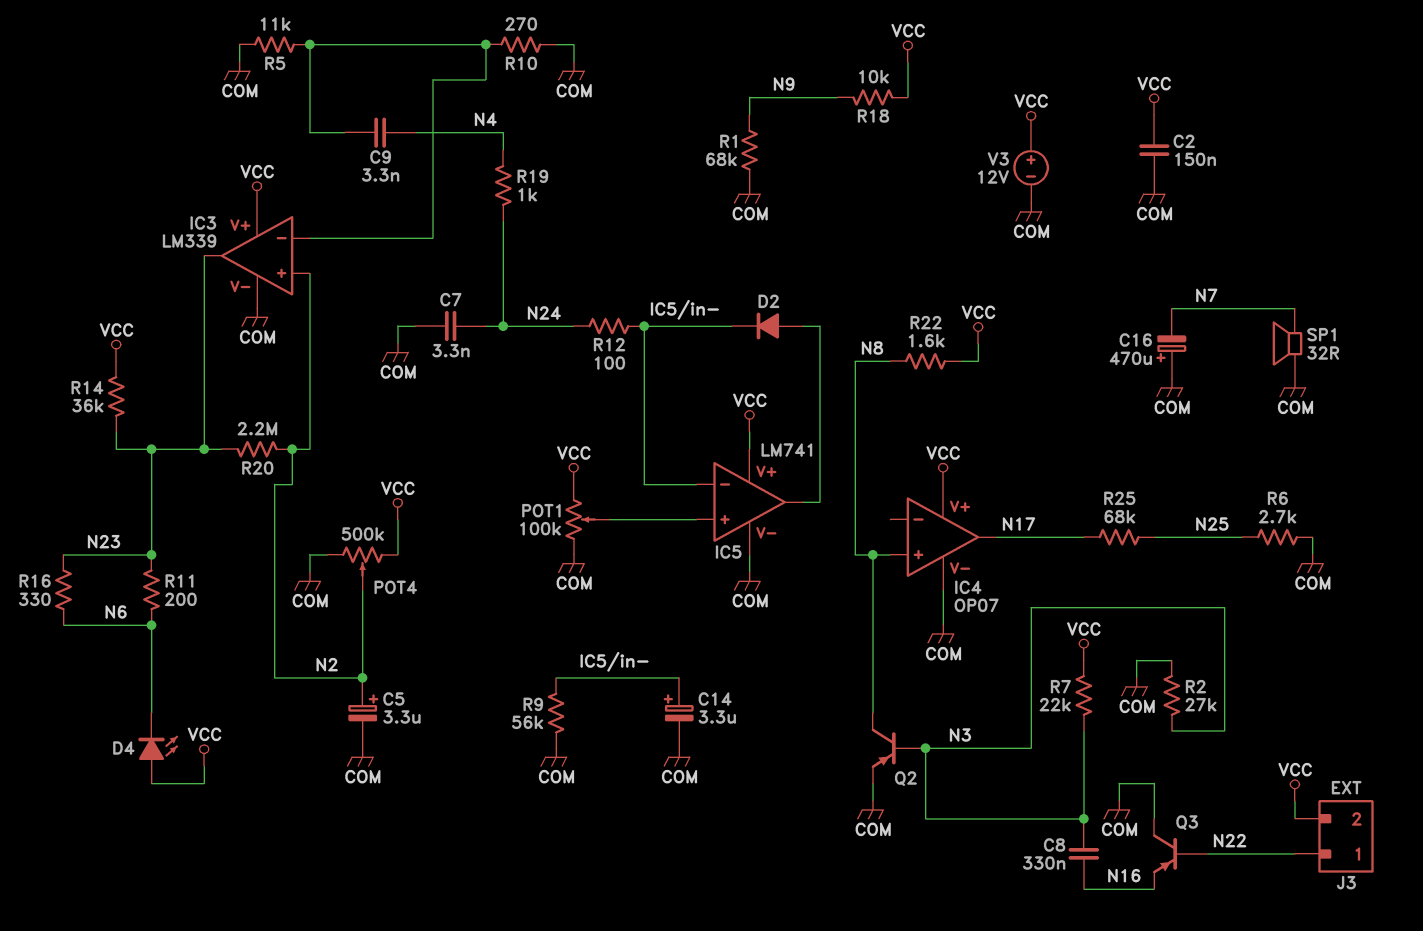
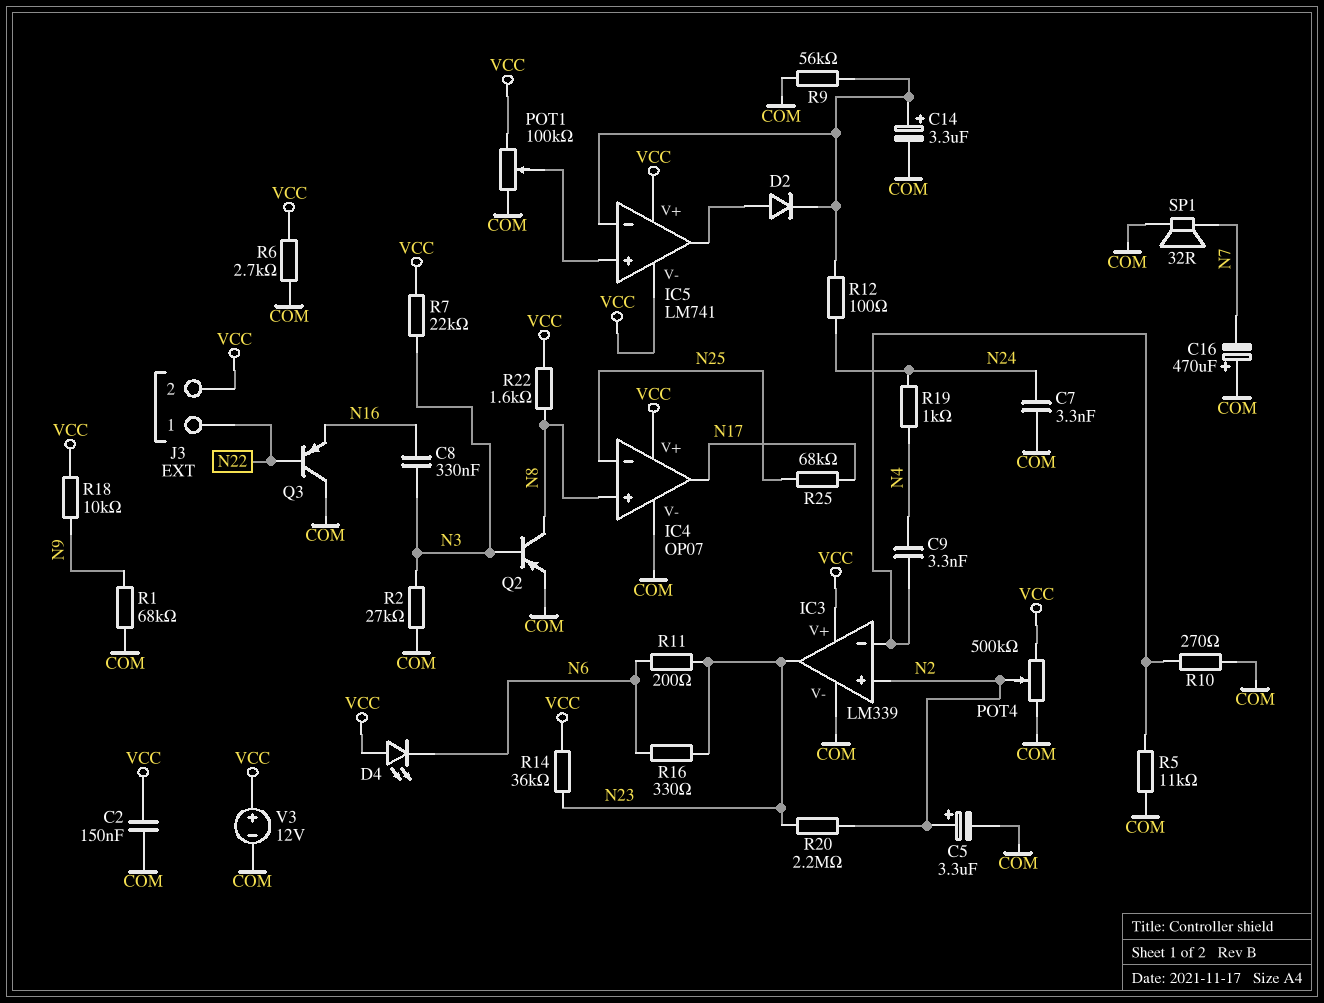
IC4 pin in-: none -> N25
IC5 pin V-: COM -> VCC
R6: 2.7k (COM, N25) -> 2.7k (COM, VCC)

